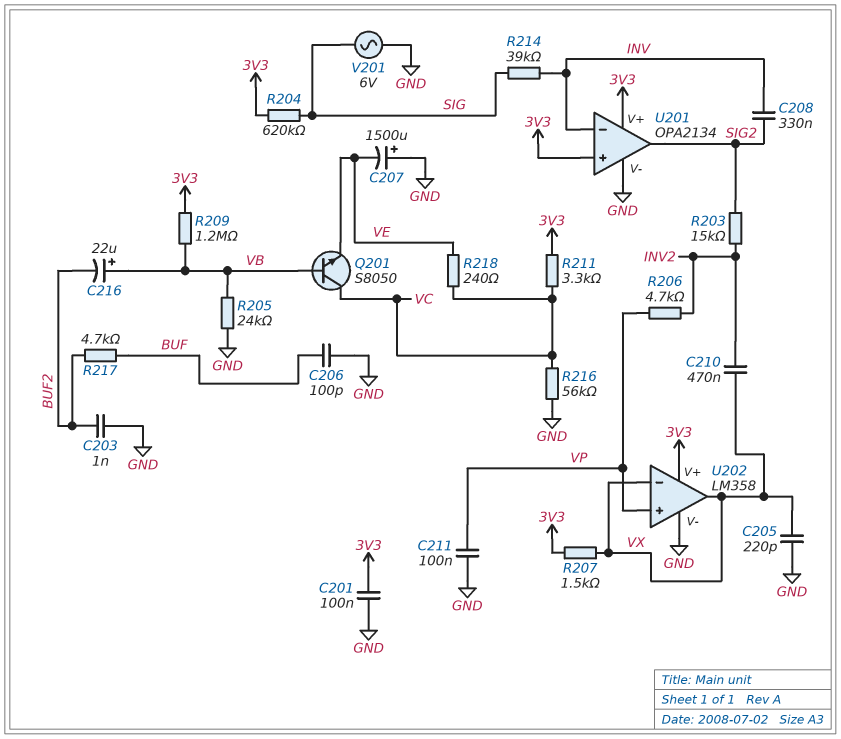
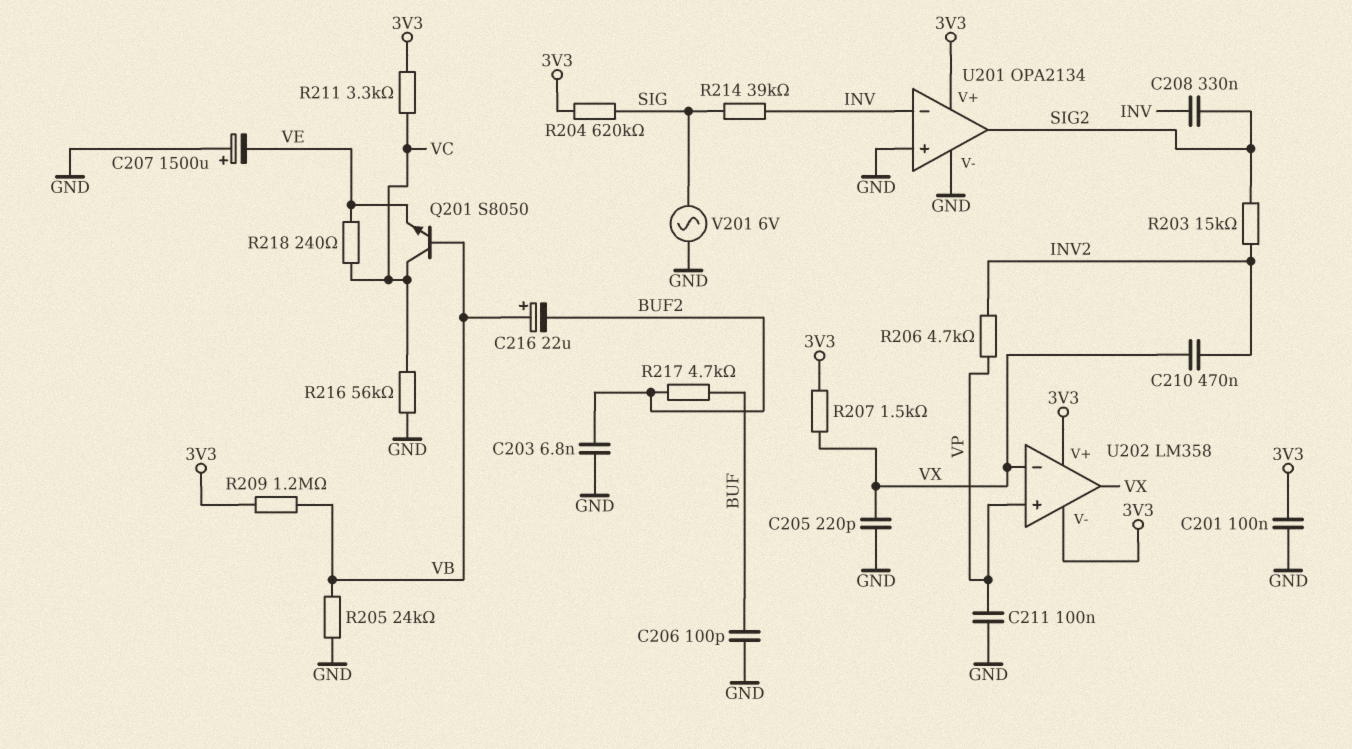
C203: 1nF (BUF2, GND) -> 6.8nF (BUF2, GND)
U201 pin in+: 3V3 -> GND
U202 pin V-: GND -> 3V3

